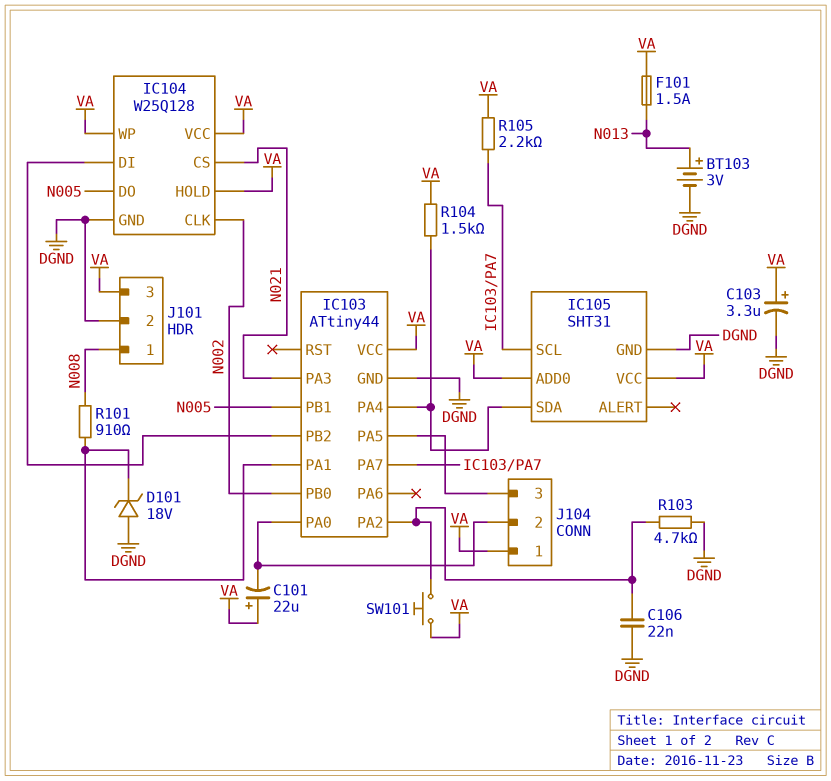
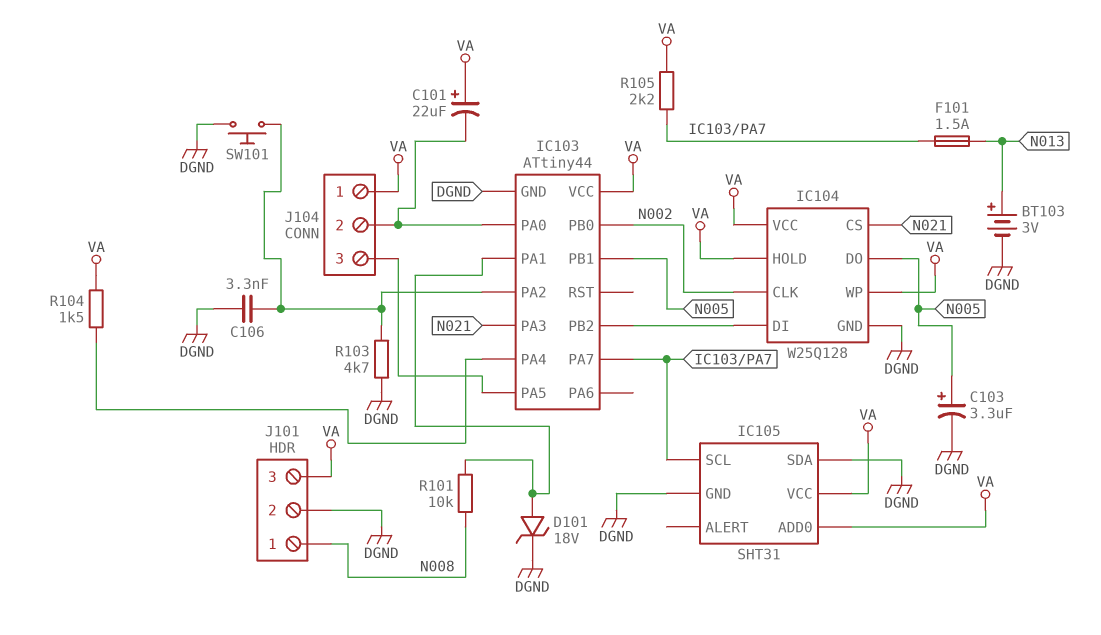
C103: 3.3uF (plus VA, minus DGND) -> 3.3uF (plus N005, minus DGND)
C106: 22nF (DGND, IC103/PA2) -> 3.3nF (DGND, IC103/PA2)
D101: zener 18V (A DGND, K IC103/PA1) -> zener 18V (A IC103/PA1, K DGND)
F101: 1.5A (N013, VA) -> 1.5A (IC103/PA7, N013)
IC105 pin SDA: IC103/PA4 -> DGND
R101: 910 (IC103/PA1, N008) -> 10k (IC103/PA1, N008)
SW101: button (IC103/PA2, VA) -> button (DGND, IC103/PA2)

